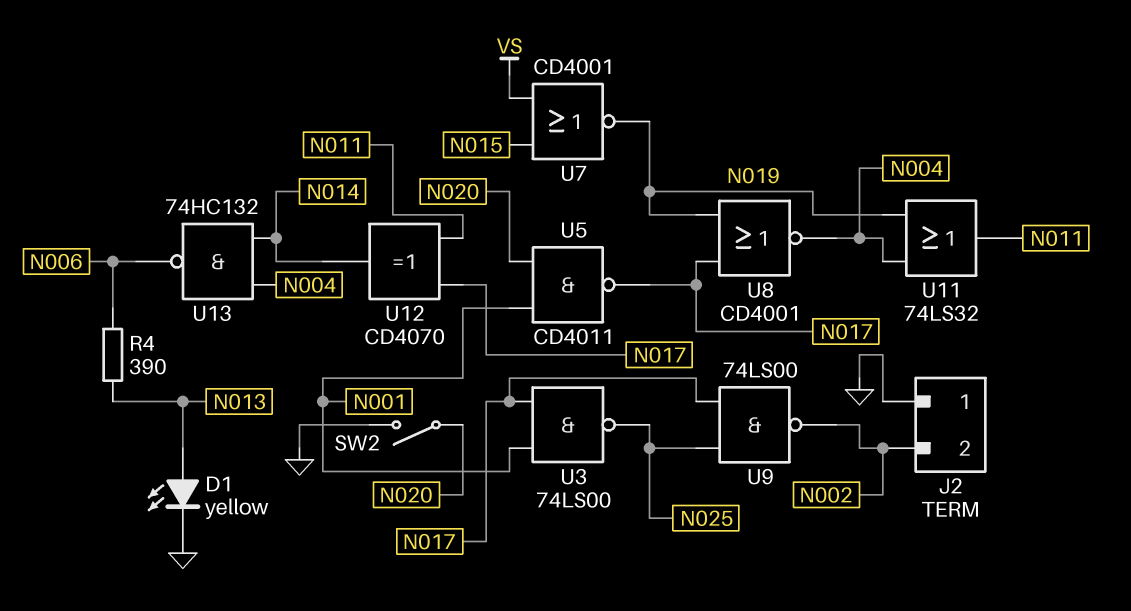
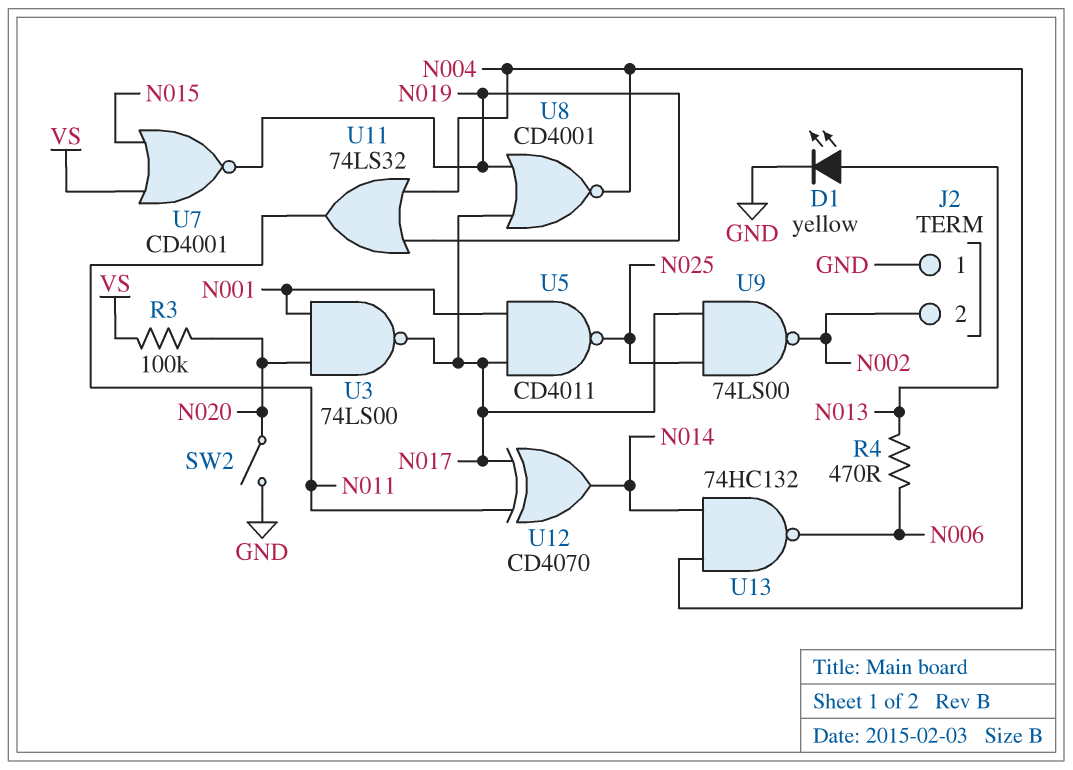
R3: none -> 100k (N020, VS)
R4: 390 (N006, N013) -> 470 (N006, N013)
U3: NAND 74LS00 (in N001, in N017, out N025) -> NAND 74LS00 (in N001, in N020, out N017)
U5: NAND CD4011 (in N001, in N020, out N017) -> NAND CD4011 (in N001, in N017, out N025)

